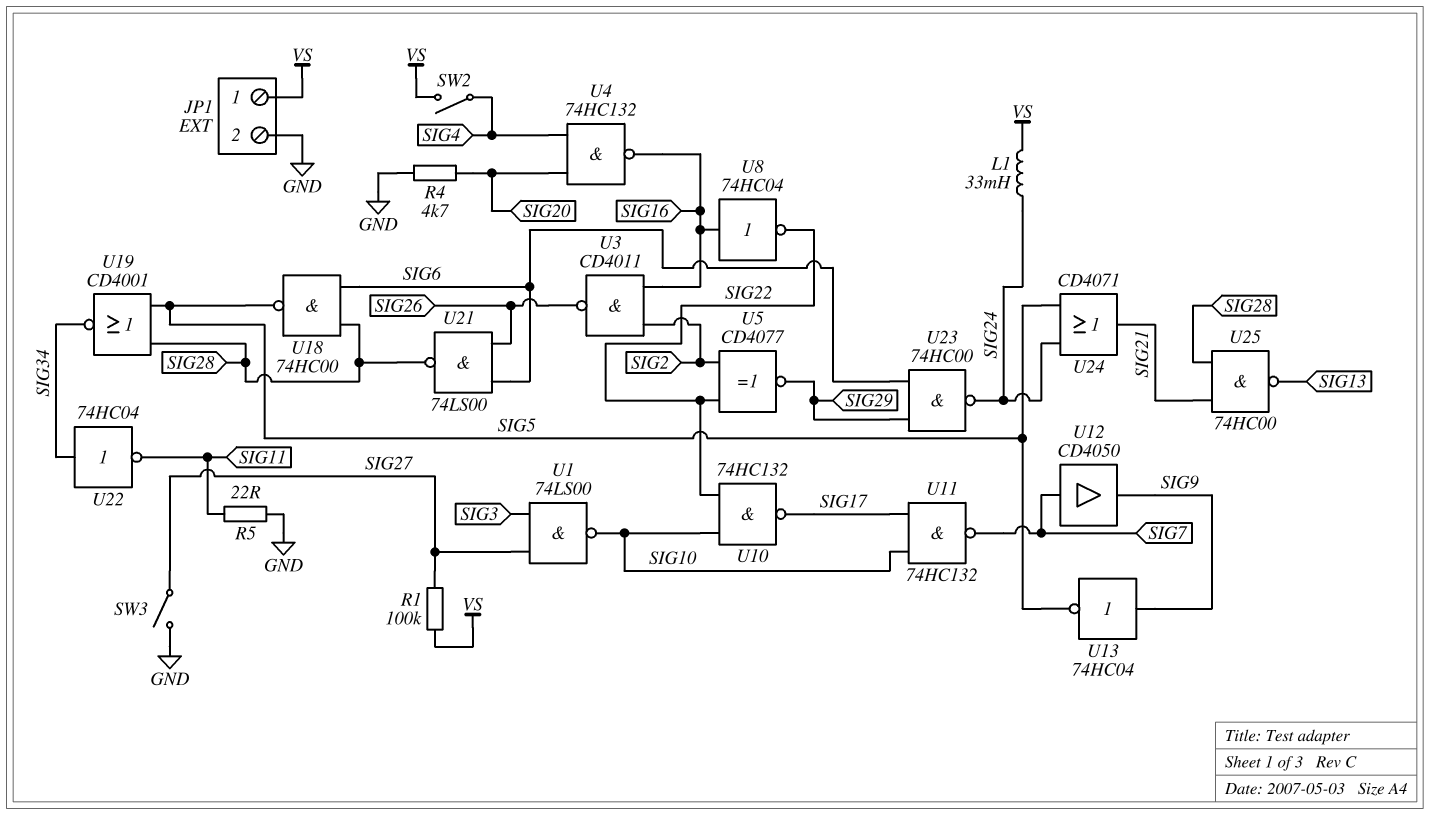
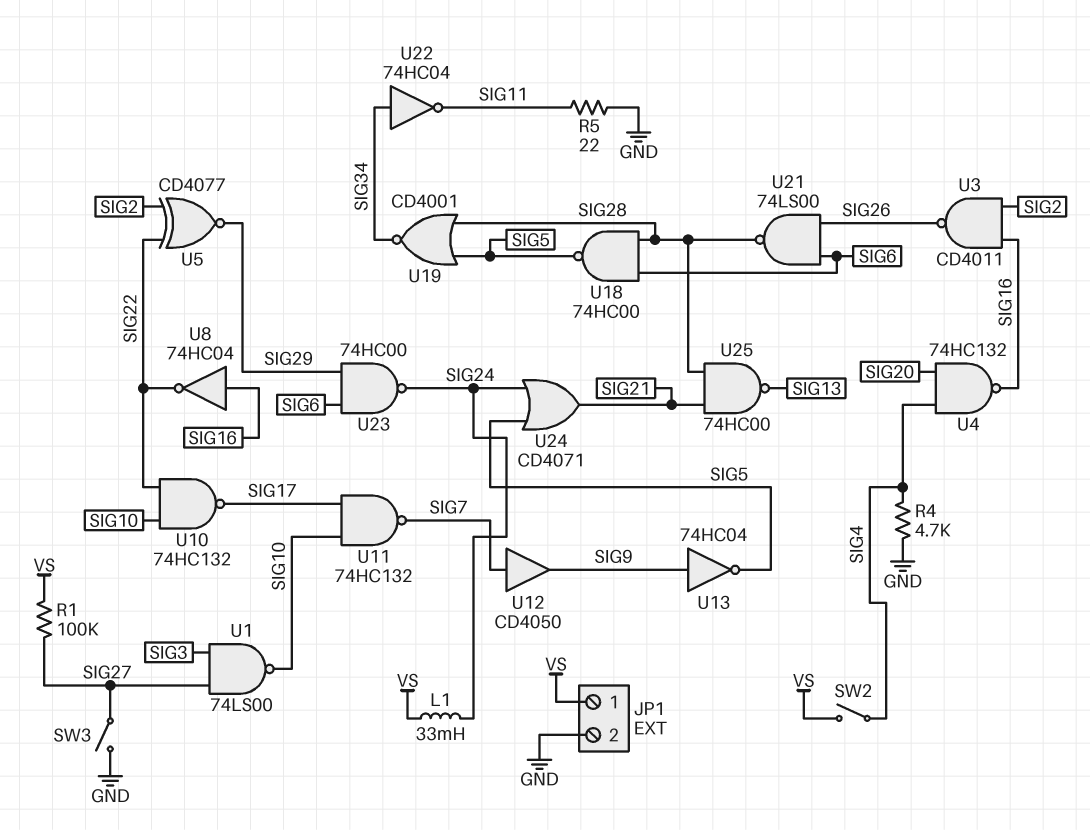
R4: 4.7k (GND, SIG20) -> 4.7k (GND, SIG4)

